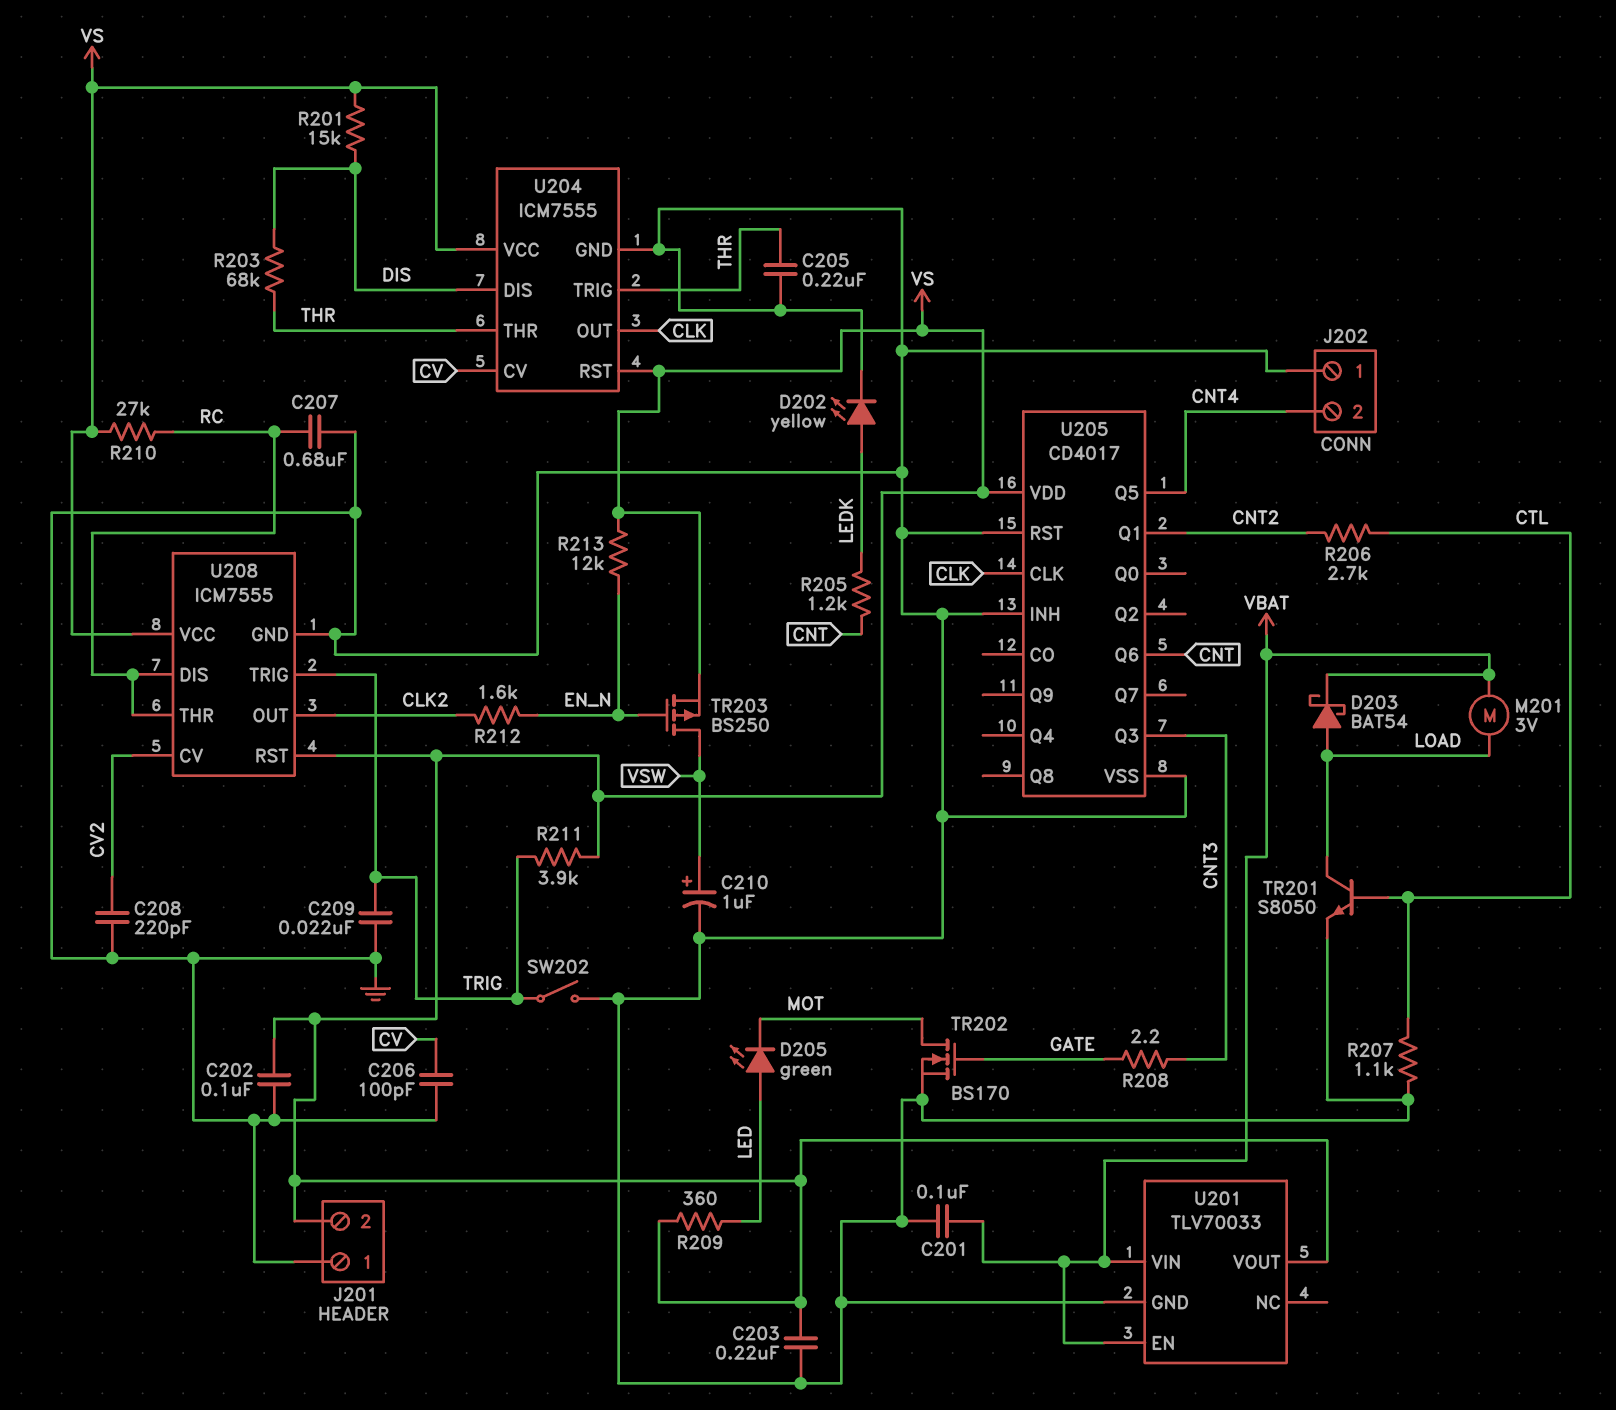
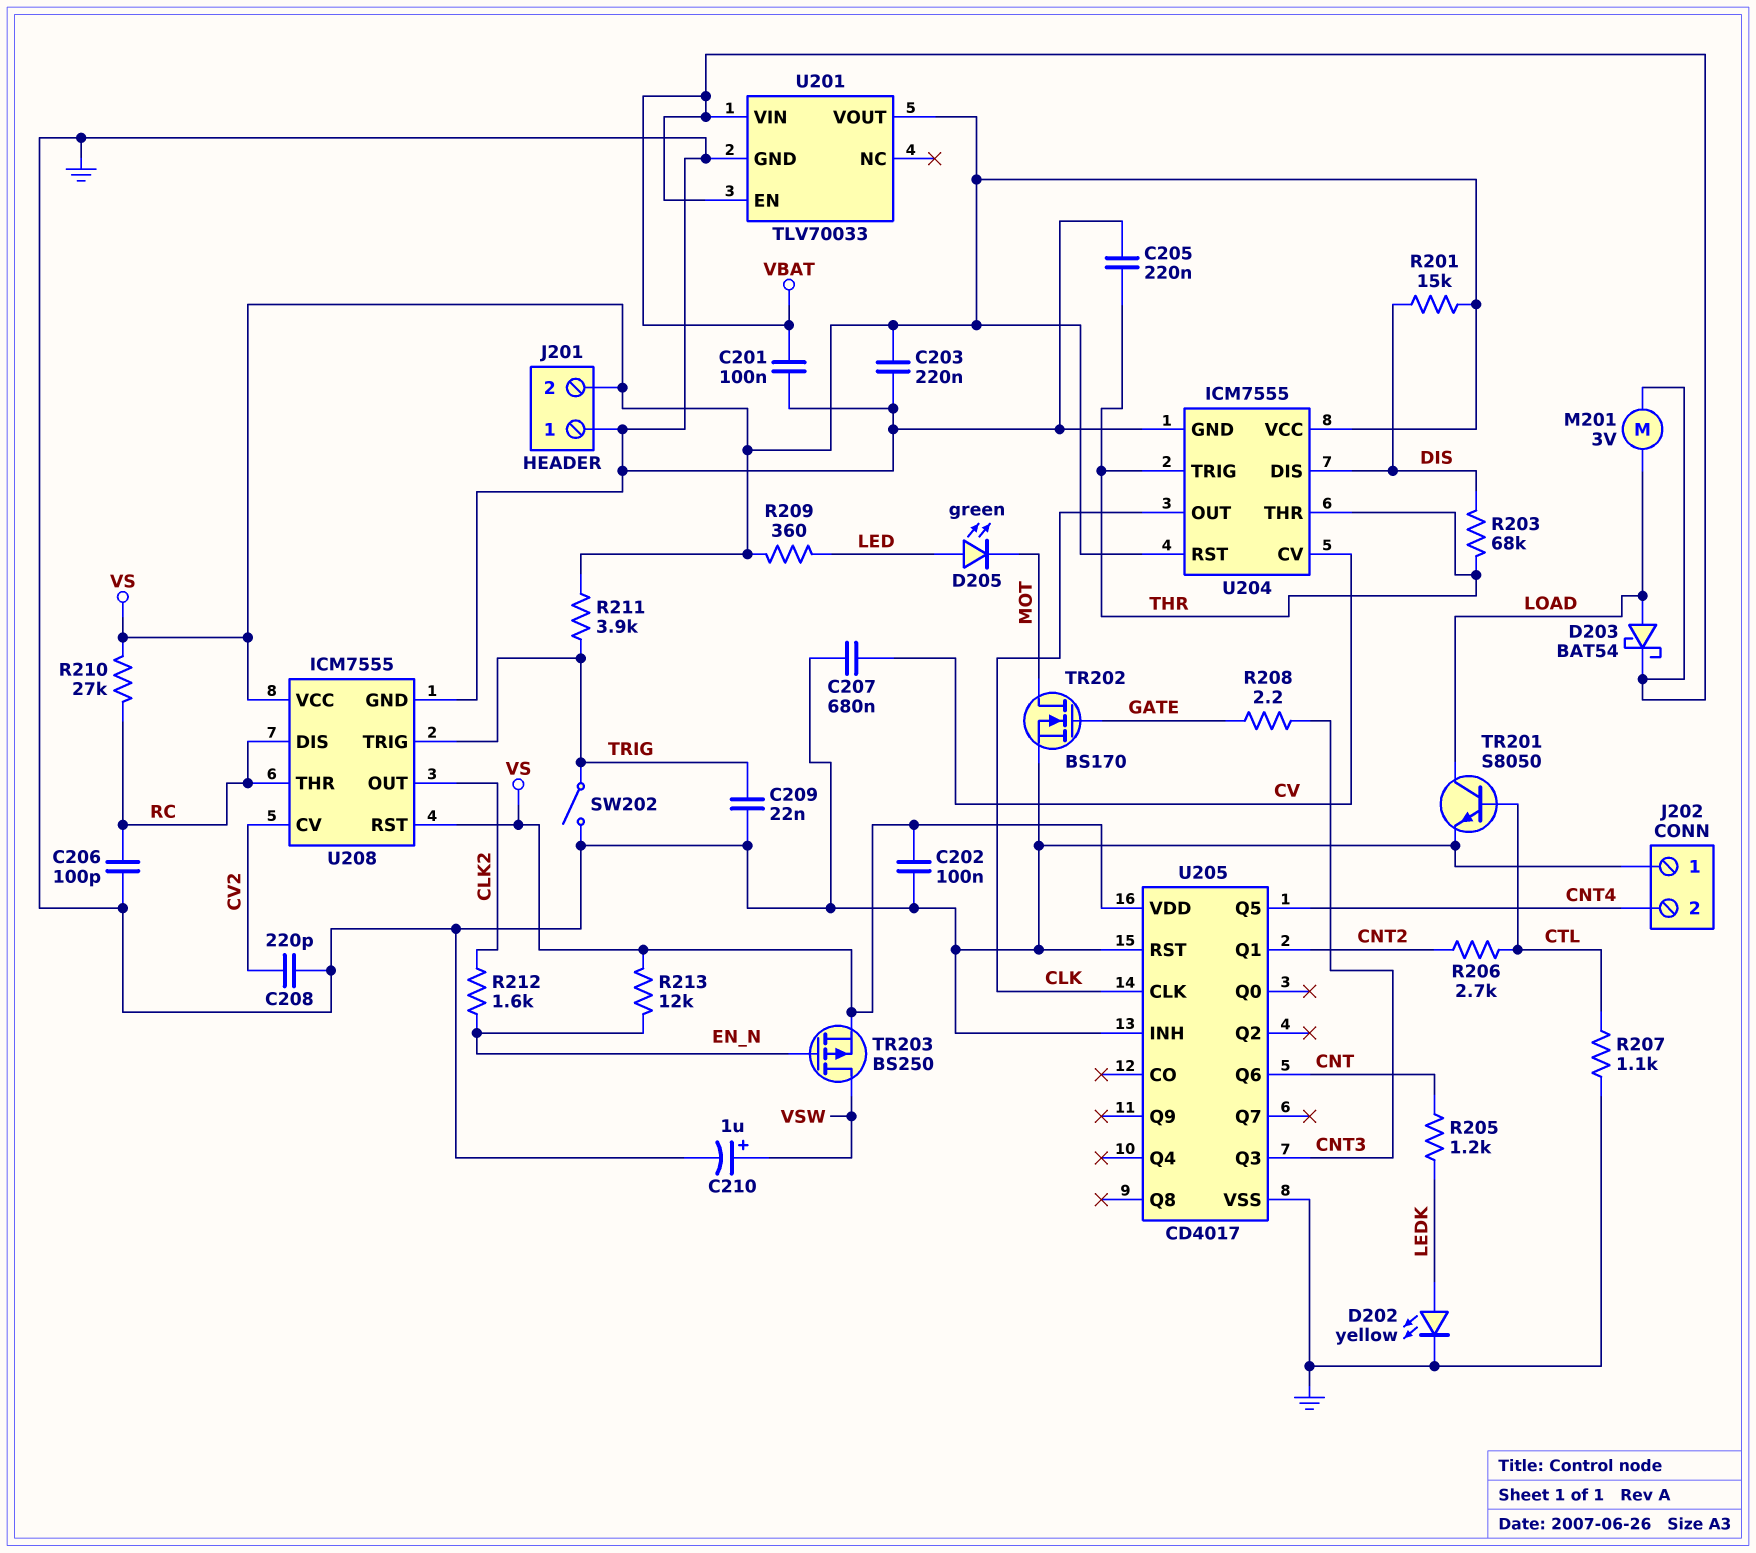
C206: 100pF (CV, GND) -> 100pF (GND, RC)
C207: 680nF (GND, RC) -> 680nF (CV, GND)

